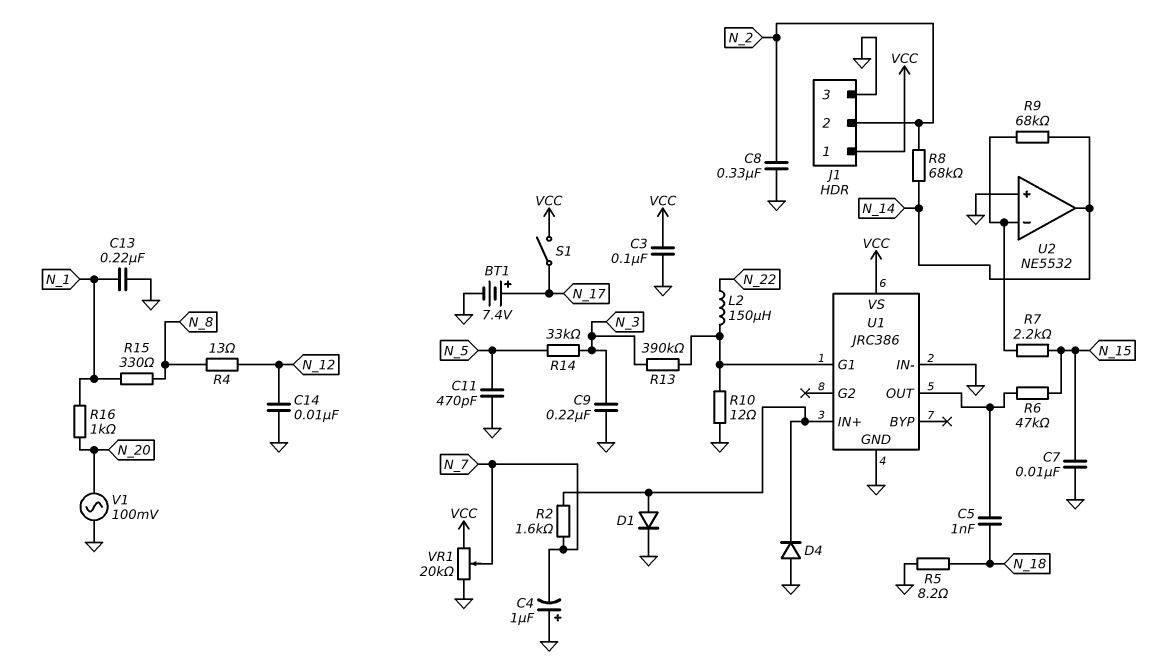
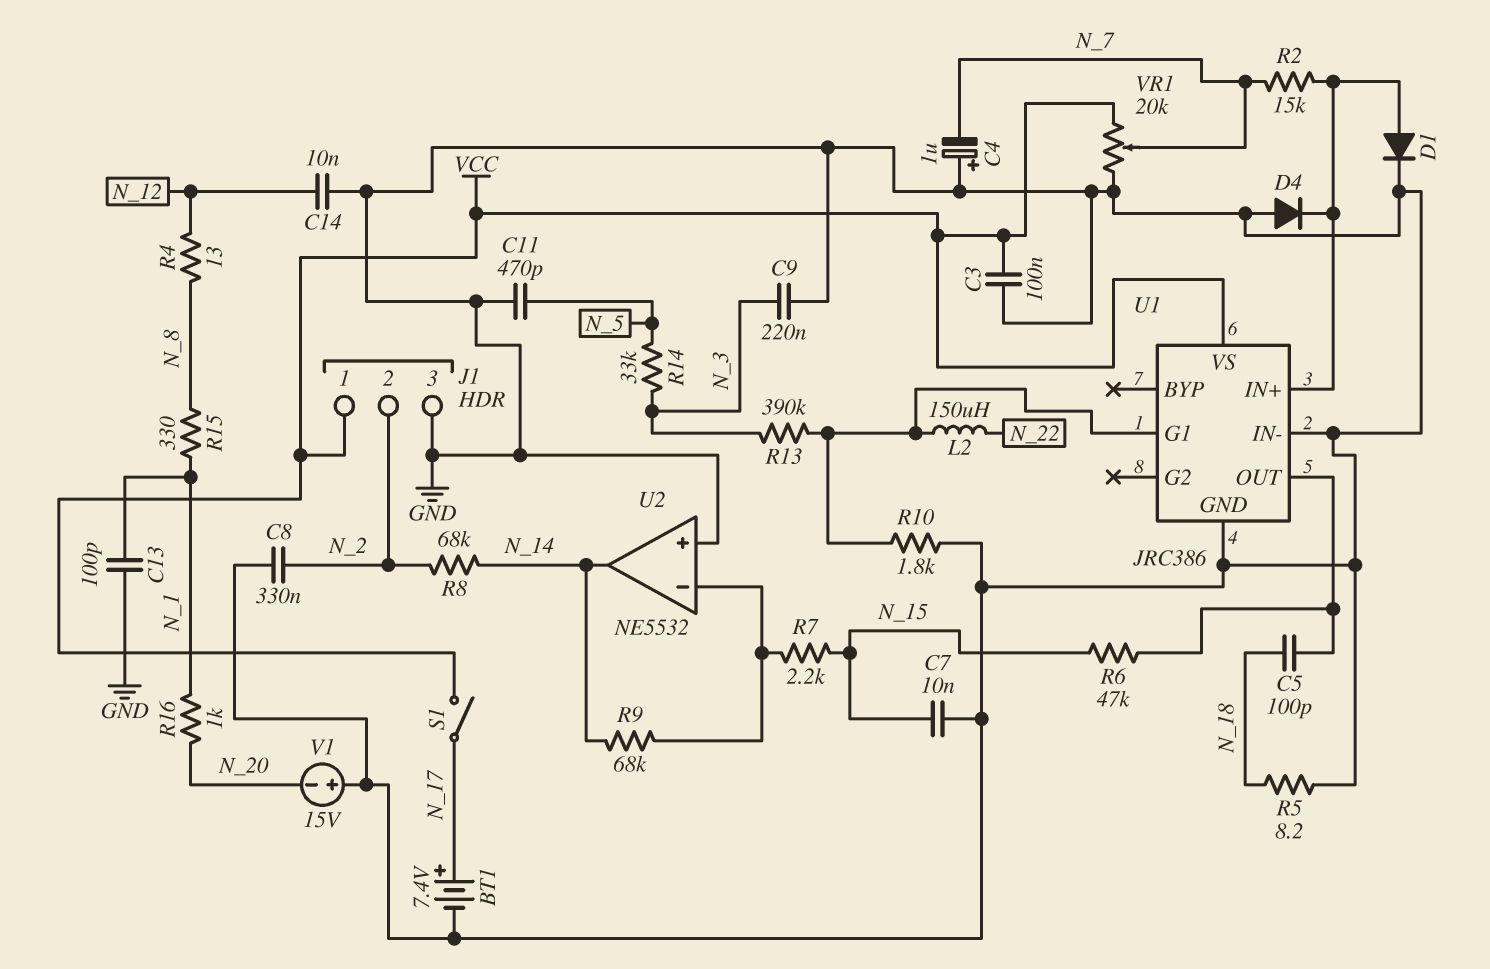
C5: 1nF (N_18, U1/OUT) -> 100pF (N_18, U1/OUT)
C13: 220nF (GND, N_1) -> 100pF (GND, N_1)
R2: 1.6k (N_7, U1/IN+) -> 15k (N_7, U1/IN+)
R10: 12 (GND, U1/G1) -> 1.8k (GND, U1/G1)
V1: AC 100mV (GND, N_20) -> 15V (plus GND, minus N_20)

